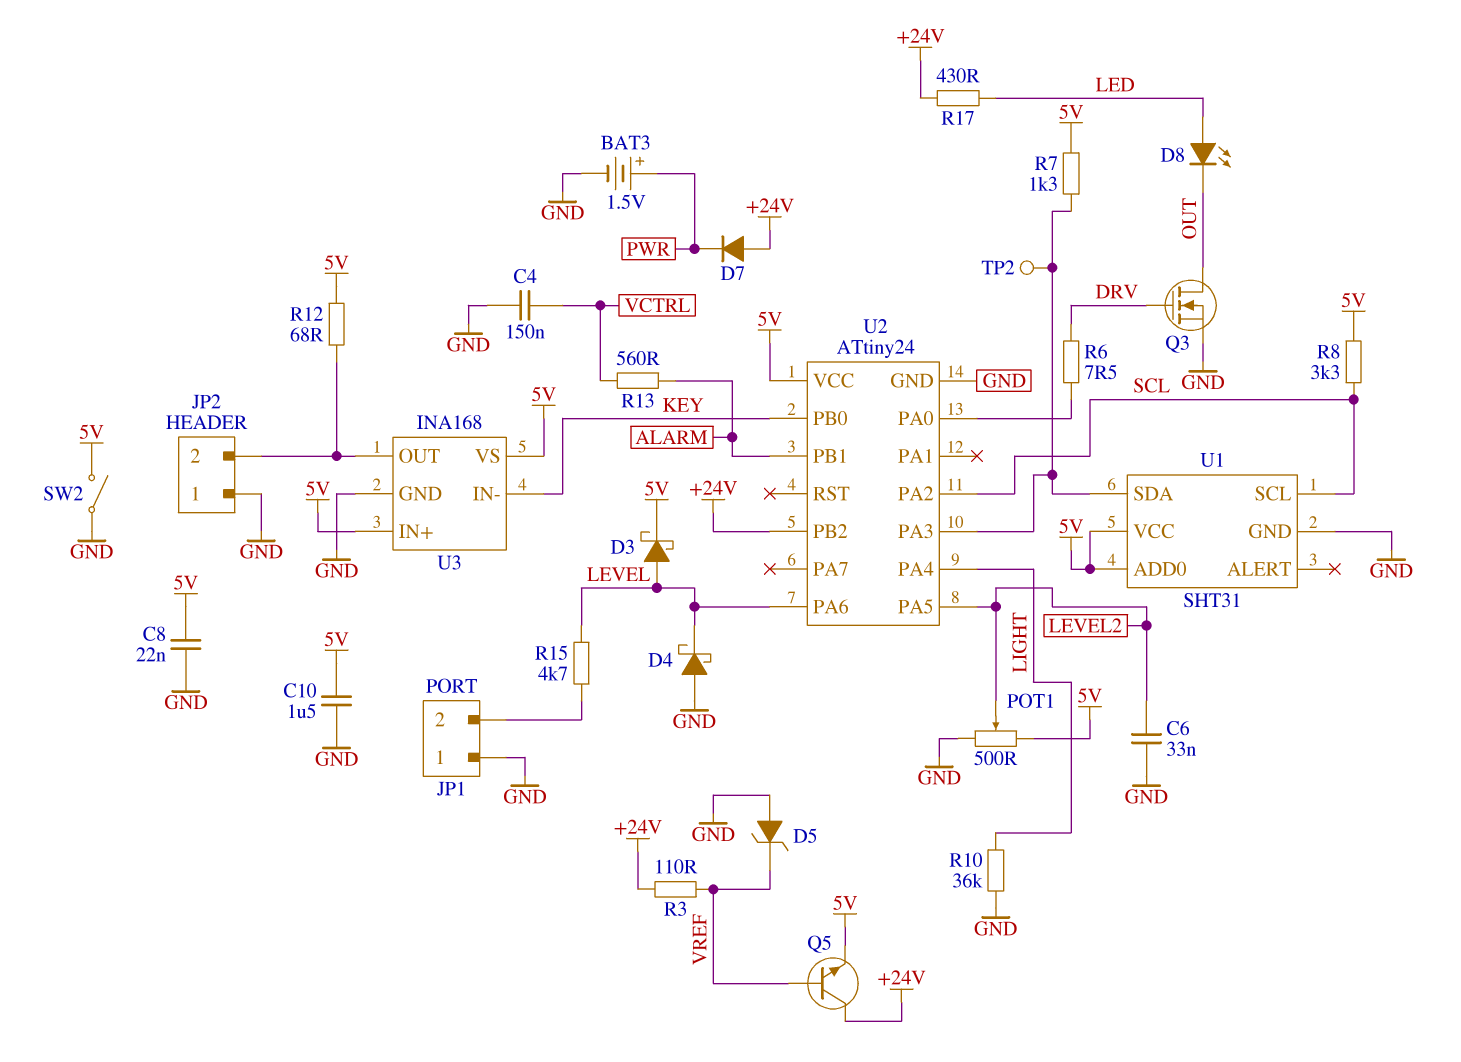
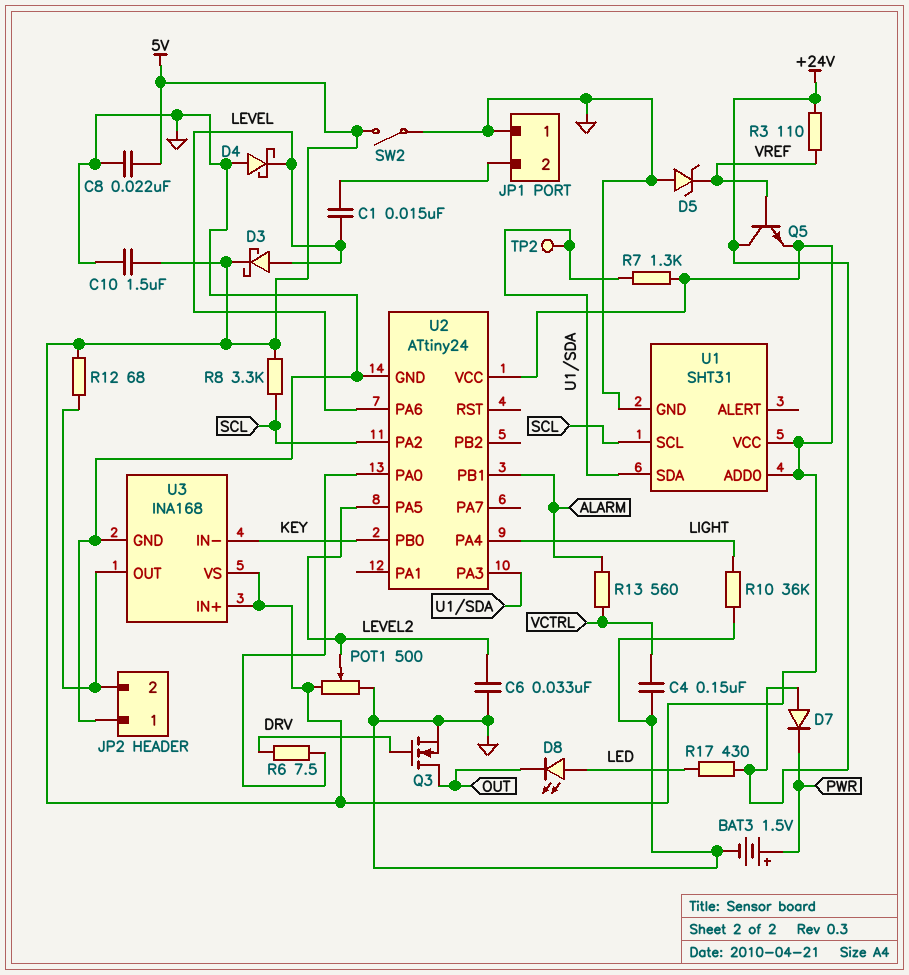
C1: none -> 15nF (JP1/2, LEVEL)
R15: 4.7k (JP1/2, LEVEL) -> none
U2 pin PB2: +24V -> none

